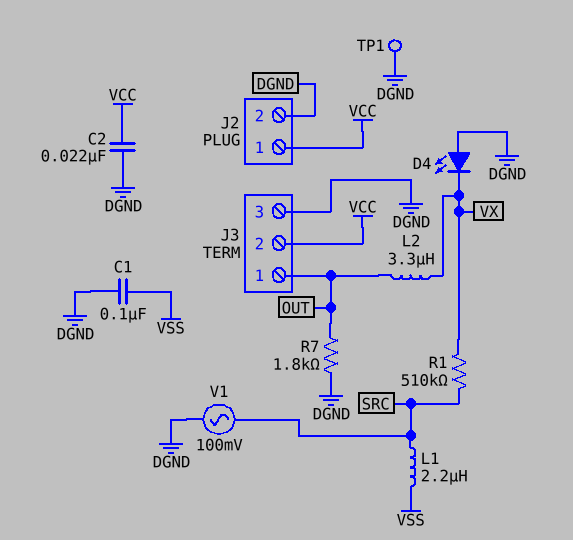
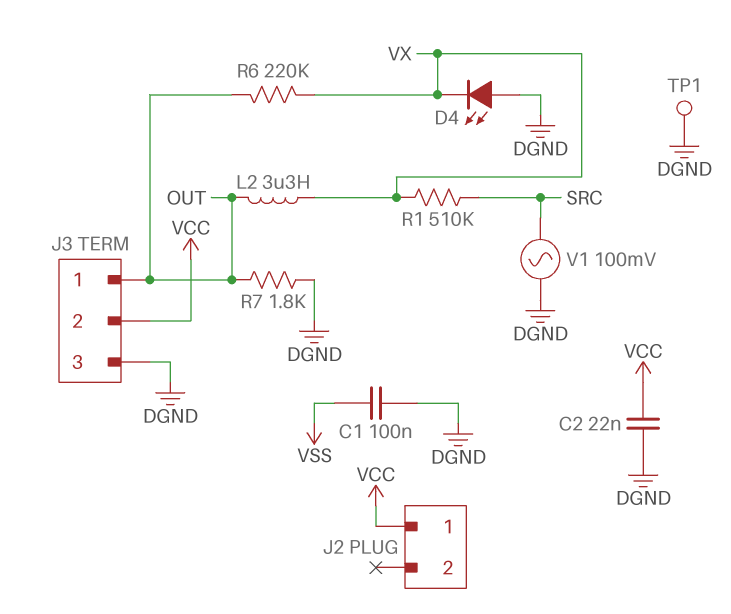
J2 pin 2: DGND -> none
L1: 2.2uH (SRC, VSS) -> none
R6: none -> 220k (OUT, VX)

